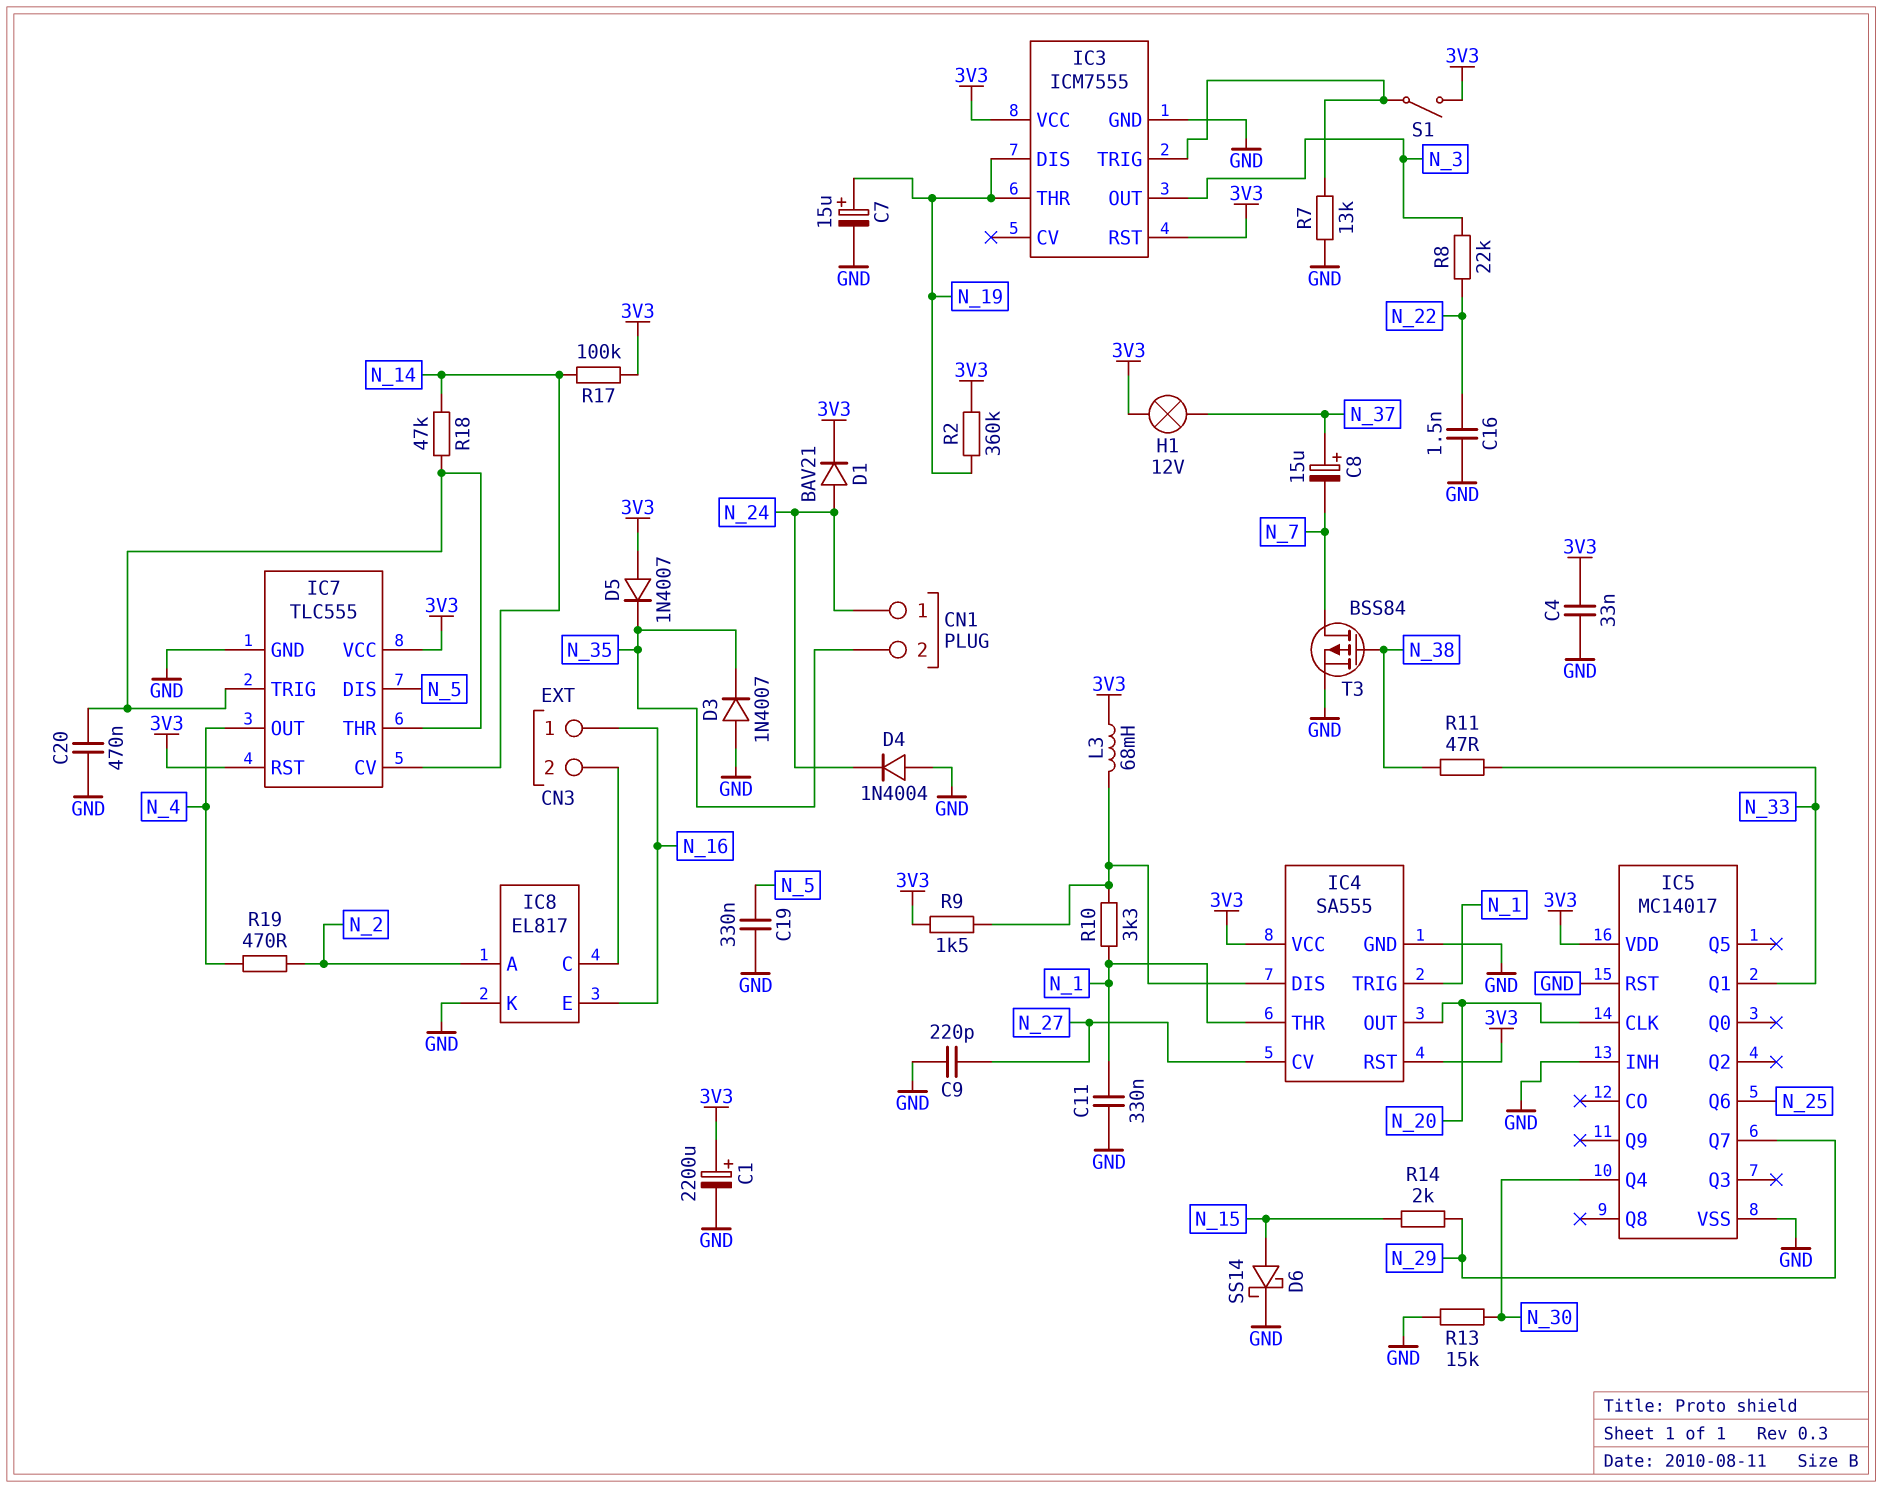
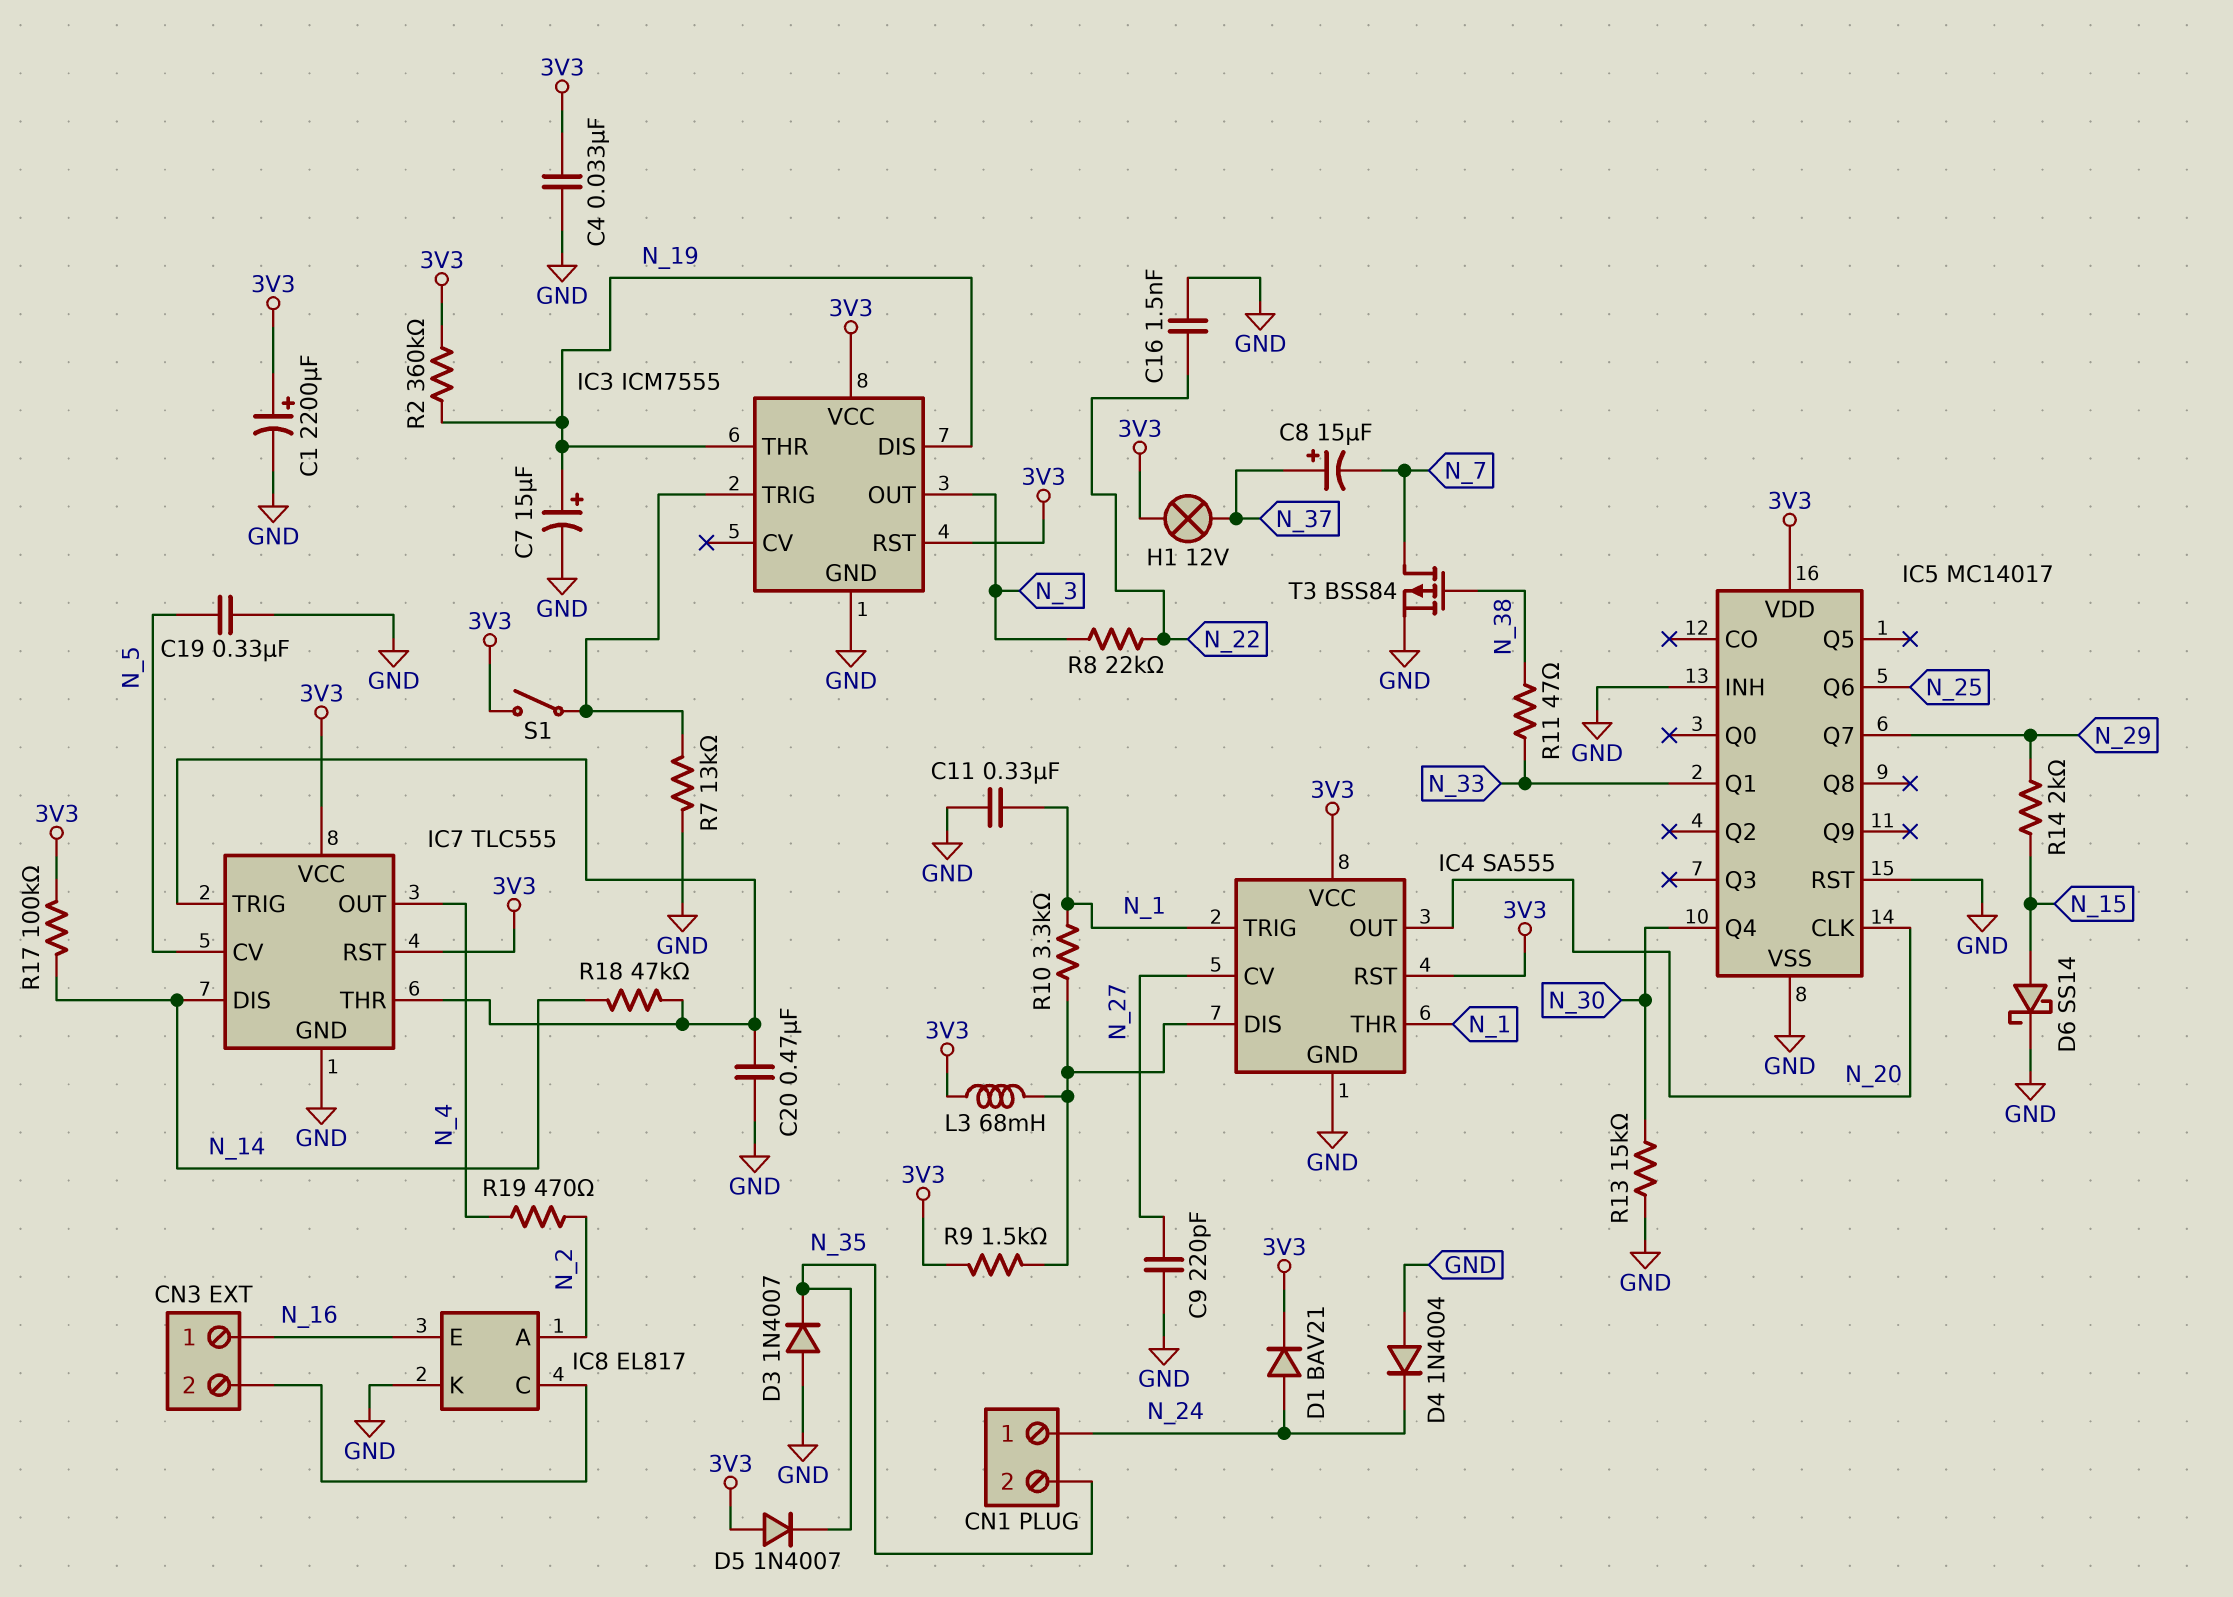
IC7 pin CV: N_14 -> N_5
IC7 pin DIS: N_5 -> N_14

